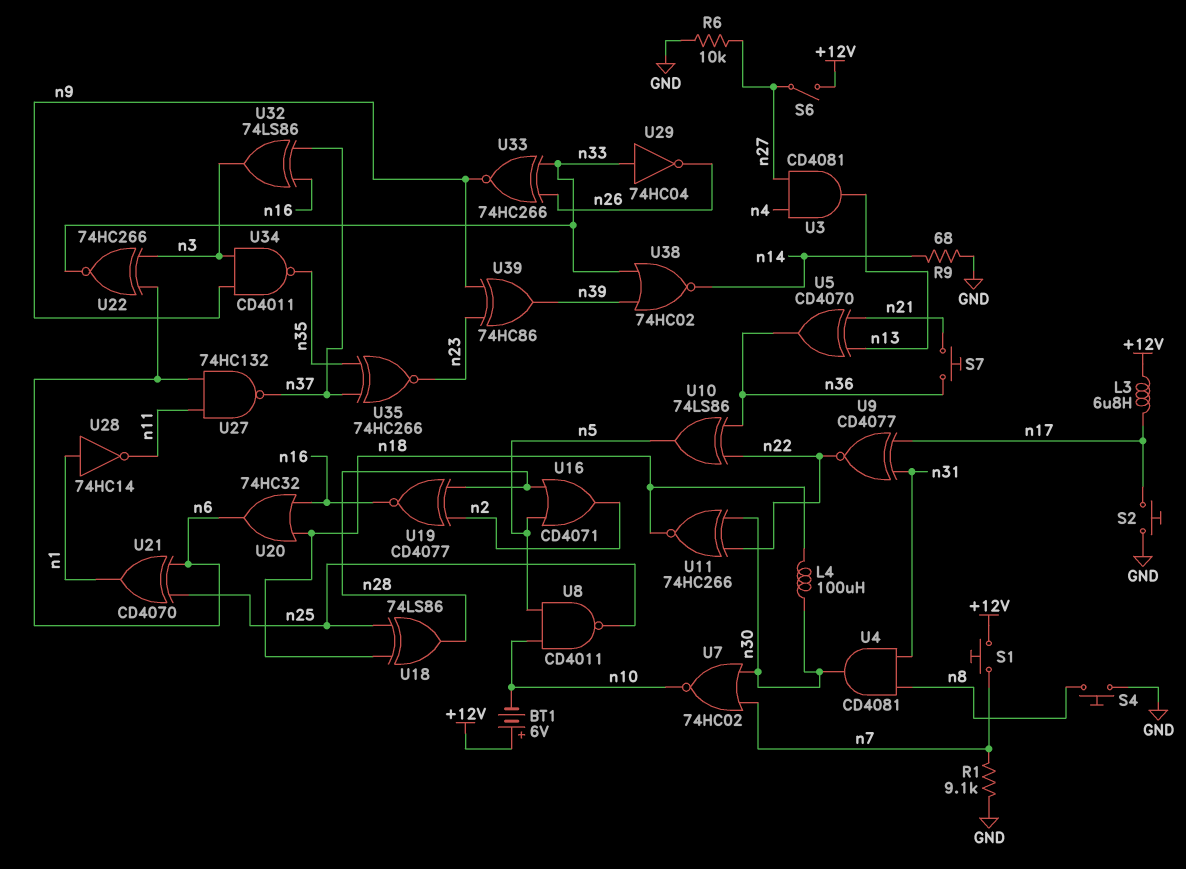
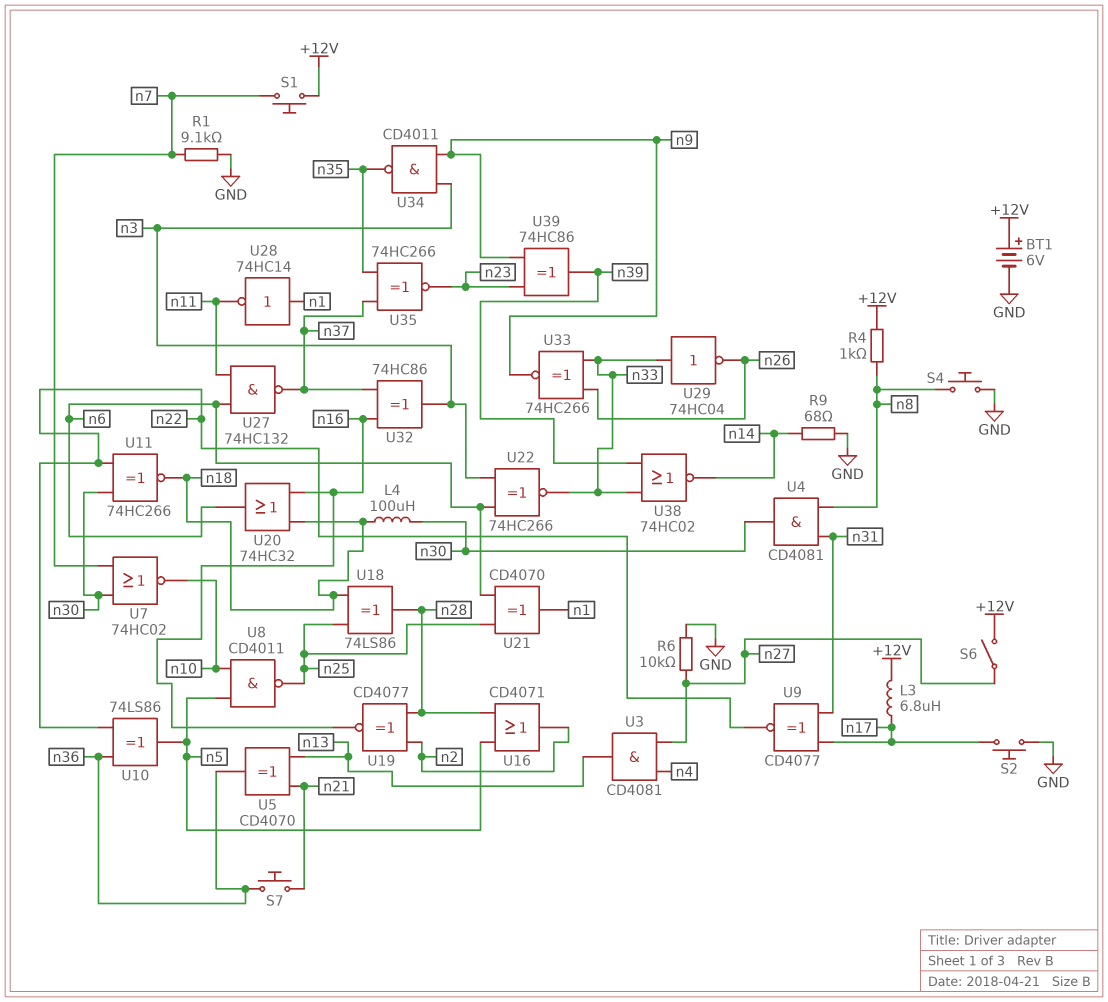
BT1: 6V (plus +12V, minus n10) -> 6V (plus +12V, minus GND)
R4: none -> 1k (+12V, n8)
U32: XOR 74LS86 (in n16, in n37, out n3) -> XOR 74HC86 (in n16, in n37, out n3)

